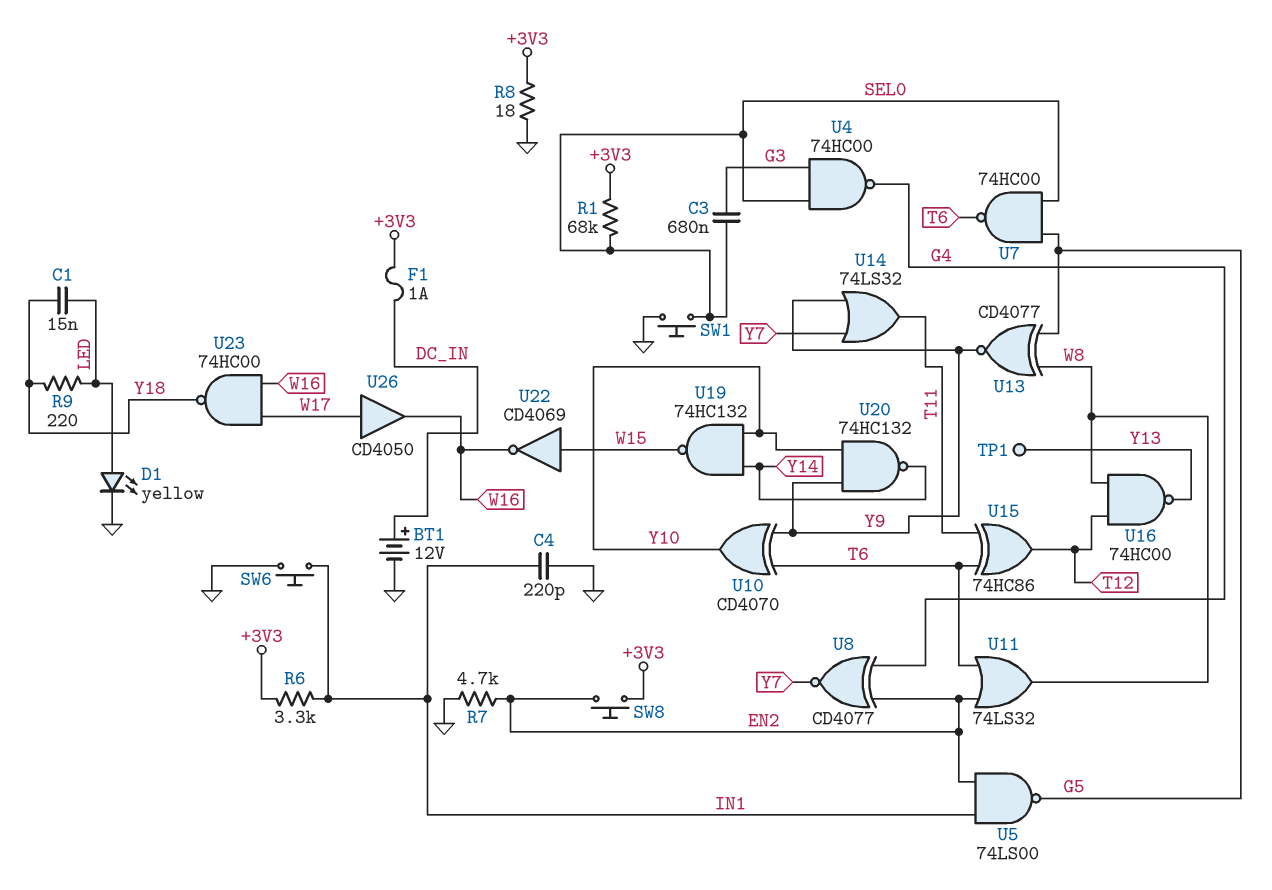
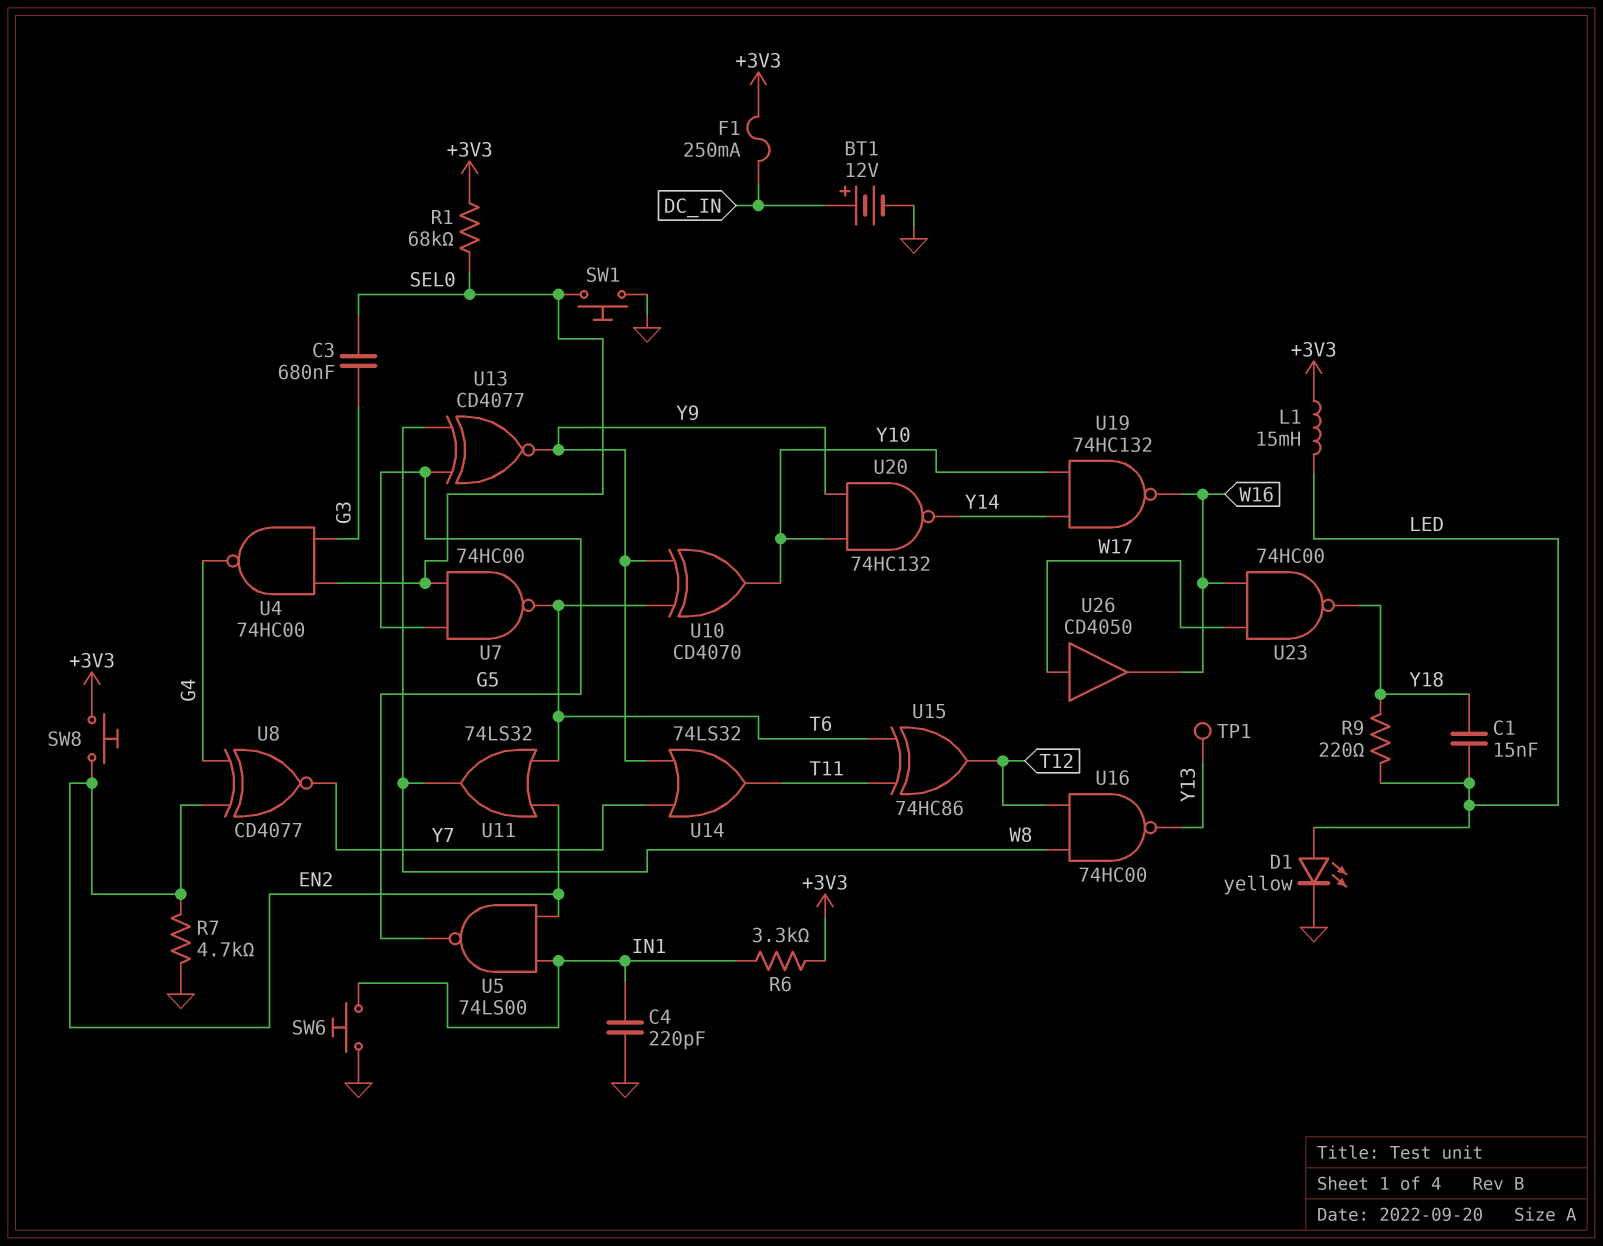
F1: 1A (+3V3, DC_IN) -> 250mA (+3V3, DC_IN)
L1: none -> 15mH (+3V3, LED)
R8: 18 (+3V3, GND) -> none
U19: NAND 74HC132 (in Y10, in Y14, out W15) -> NAND 74HC132 (in Y10, in Y14, out W16)
U22: NOT CD4069 (in W15, out W16) -> none

